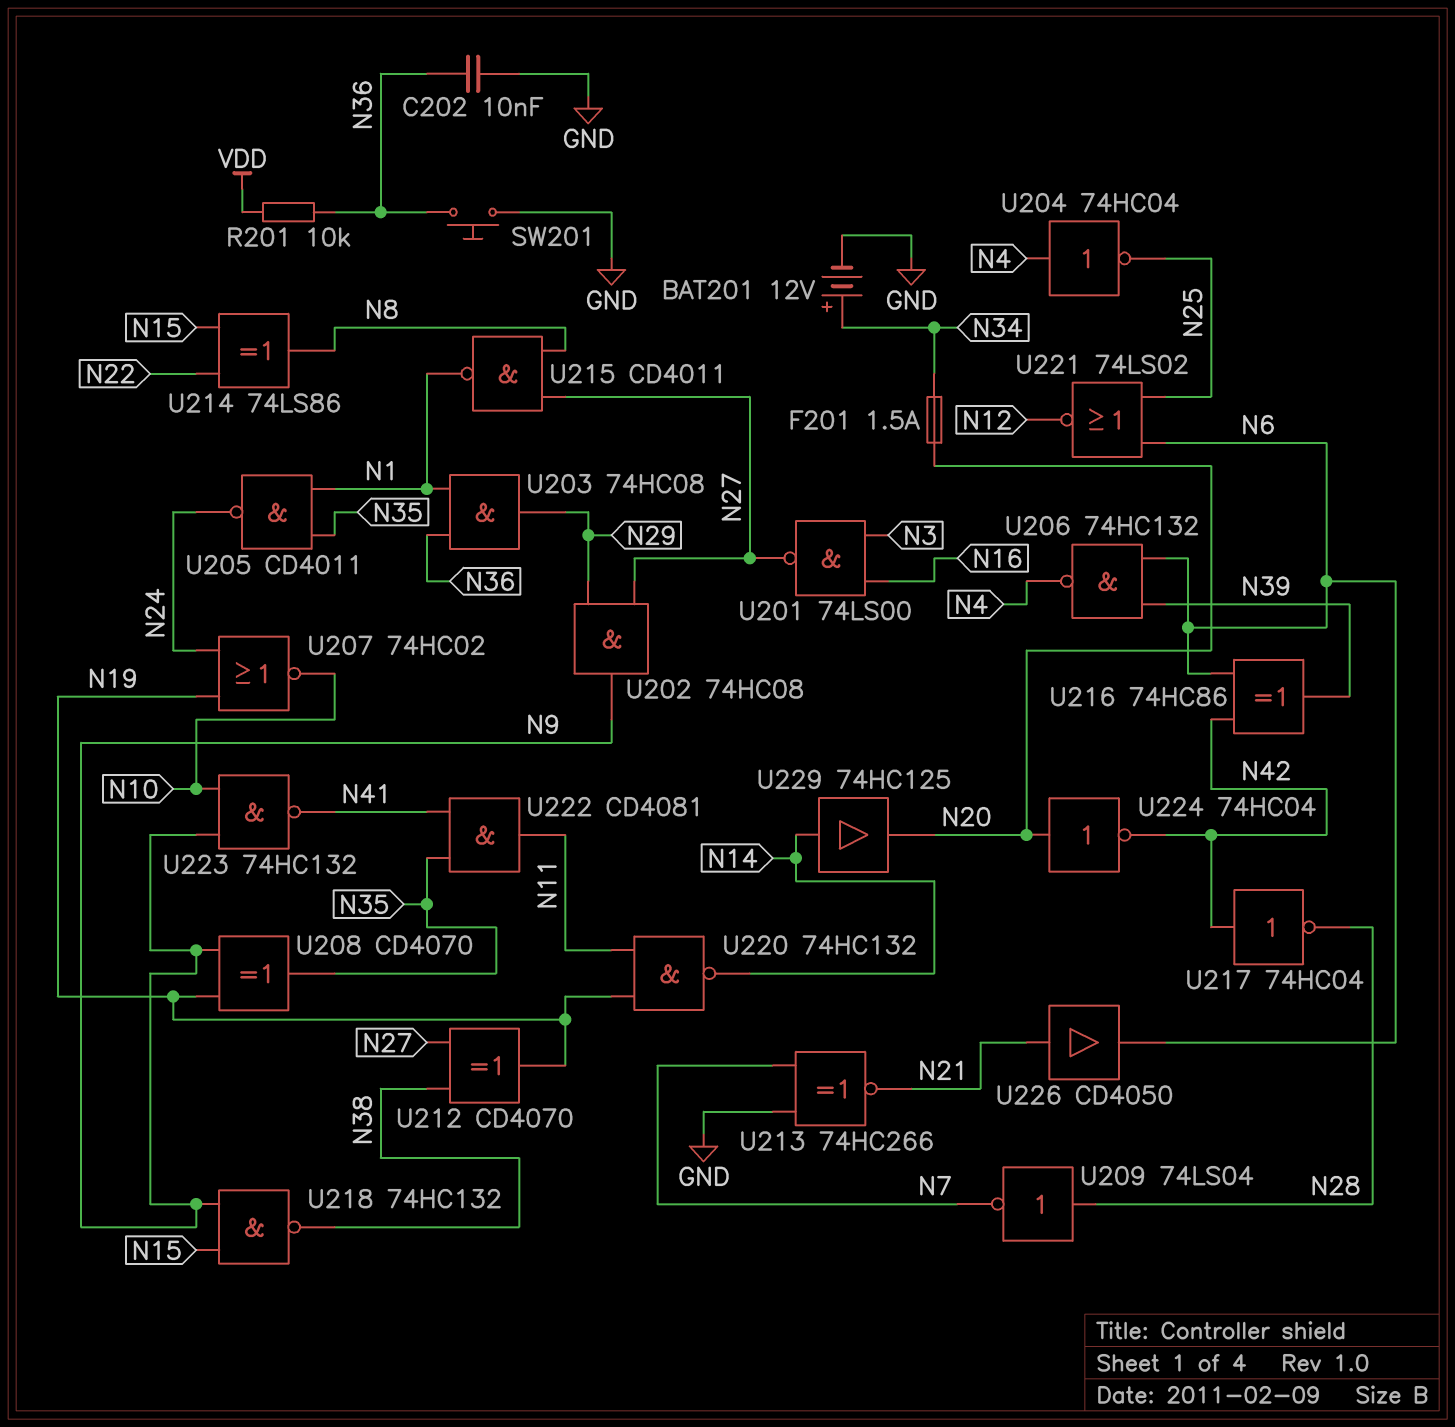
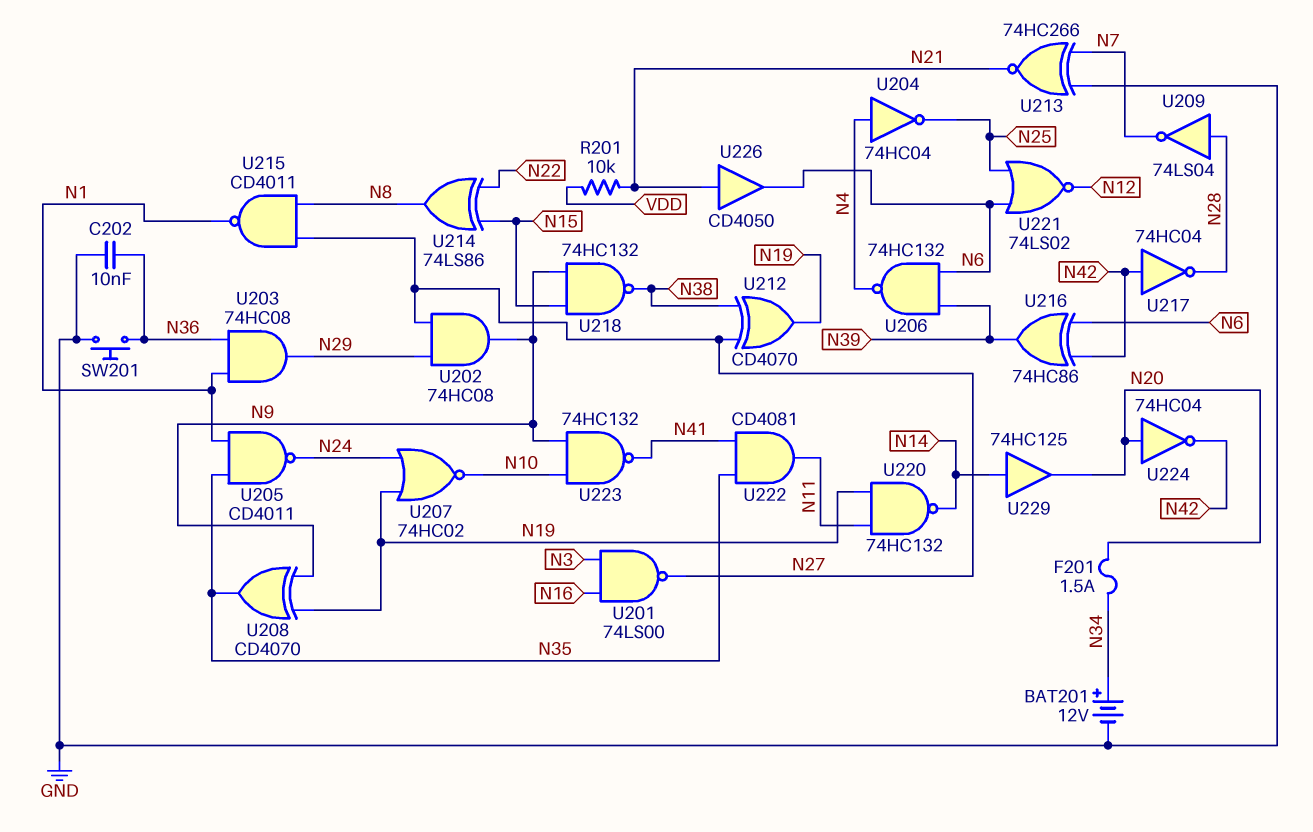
R201: 10k (N36, VDD) -> 10k (N21, VDD)

